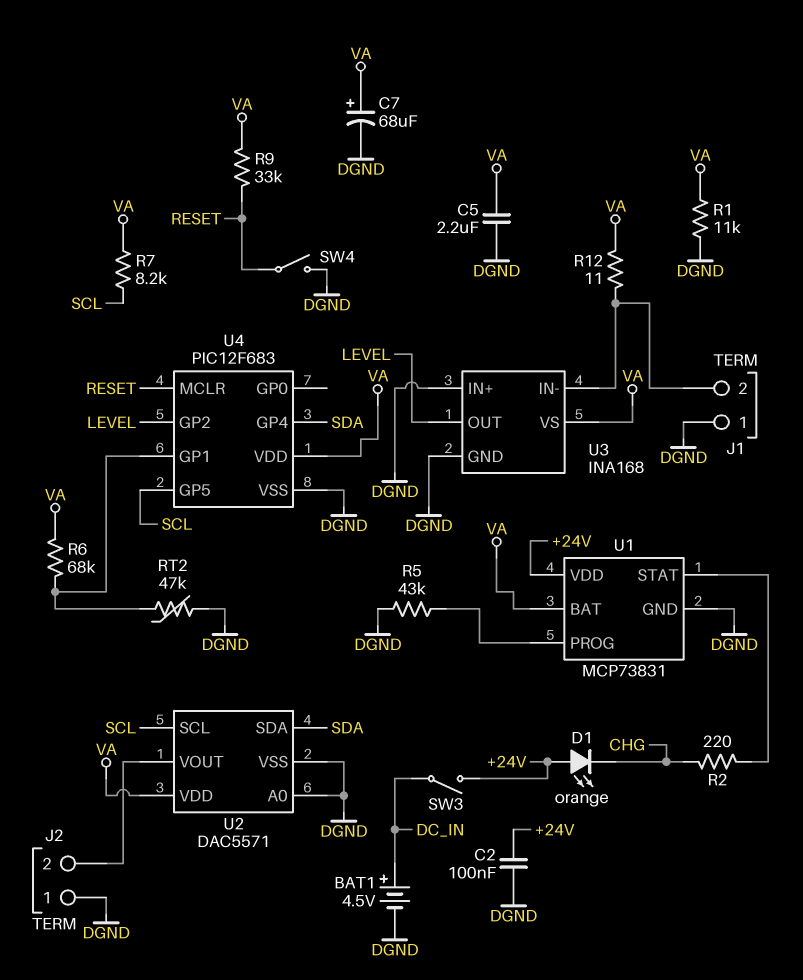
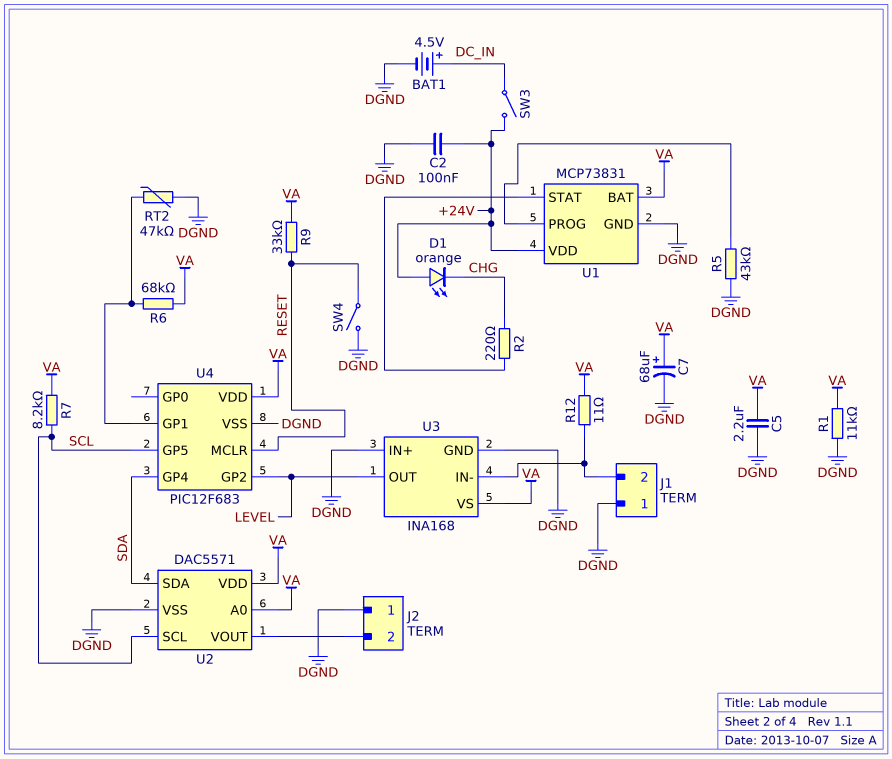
U2 pin A0: DGND -> VA

